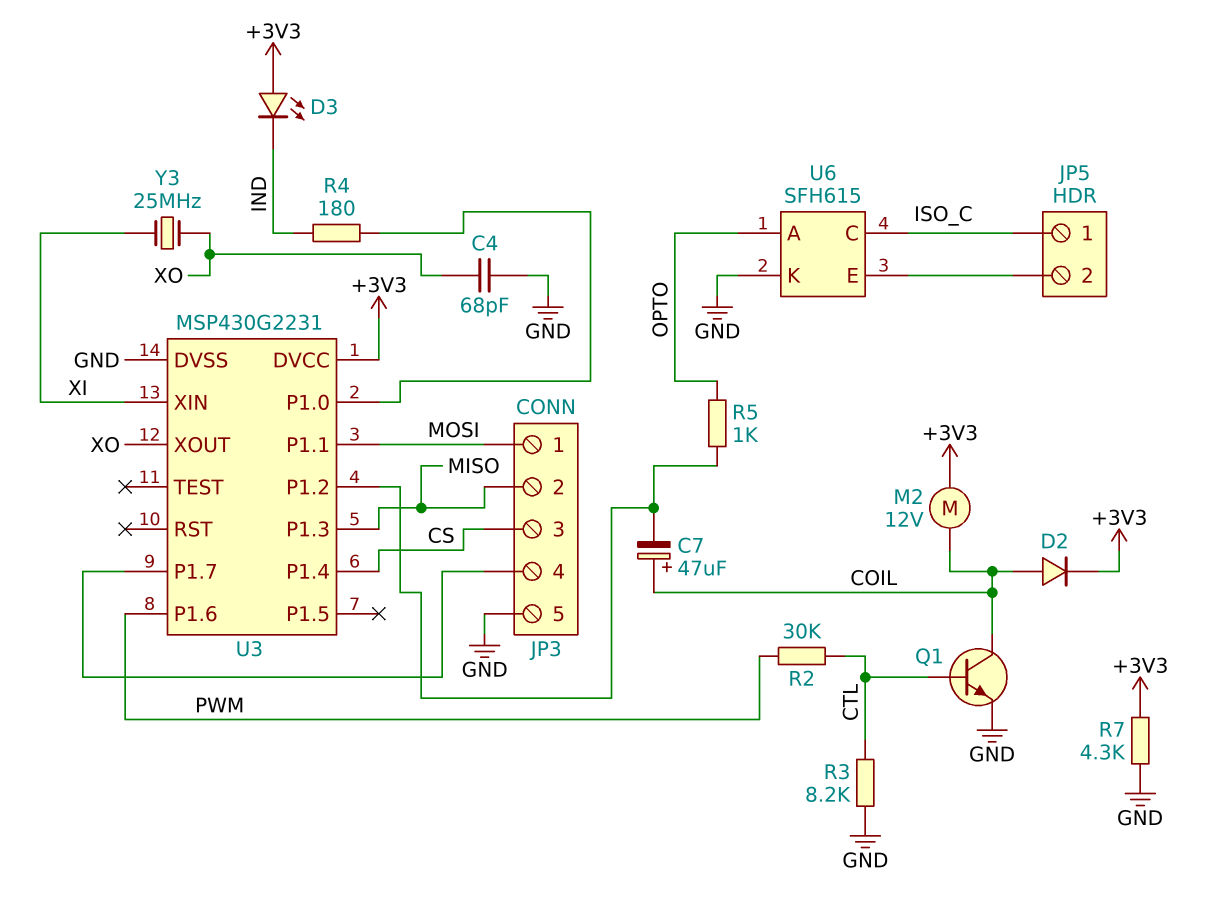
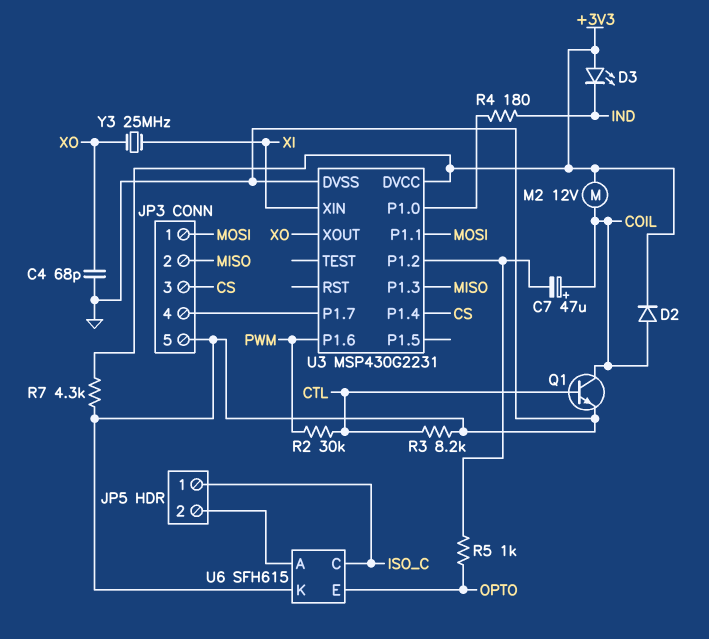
U6 pin A: OPTO -> JP5/2
U6 pin E: JP5/2 -> OPTO

